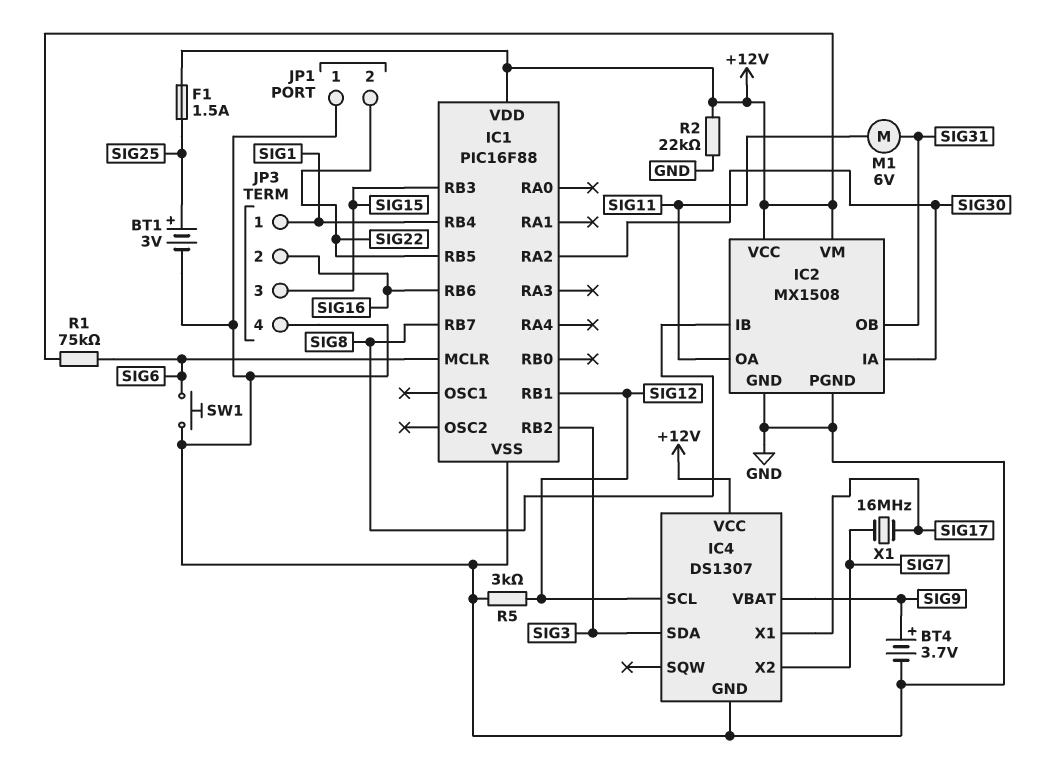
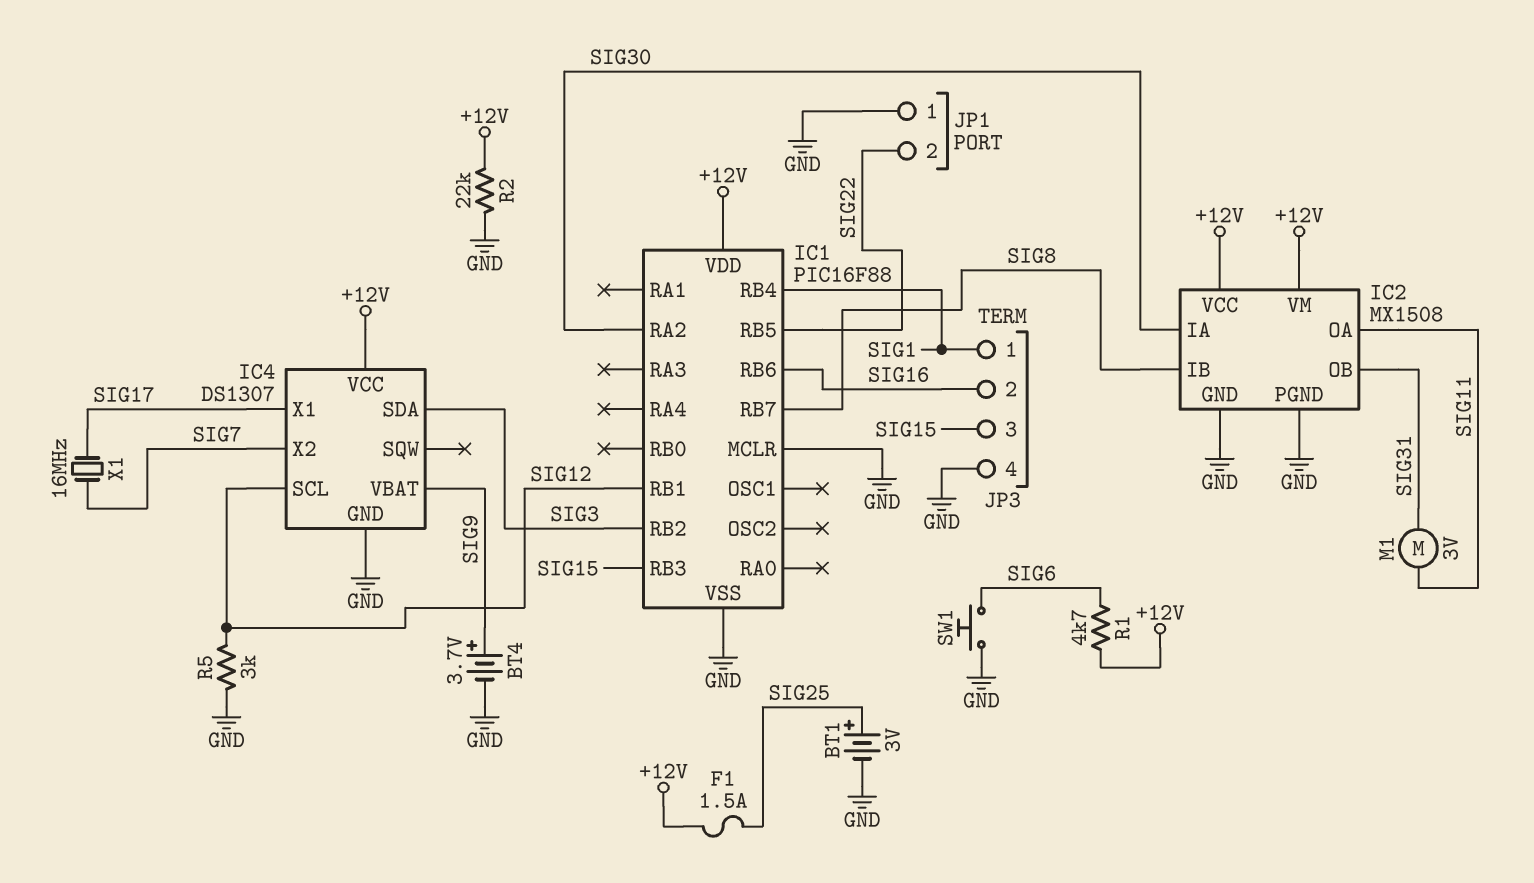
IC1 pin MCLR: SIG6 -> GND
M1: motor 6V (SIG11, SIG31) -> motor 3V (SIG11, SIG31)
R1: 75k (+12V, SIG6) -> 4.7k (+12V, SIG6)

